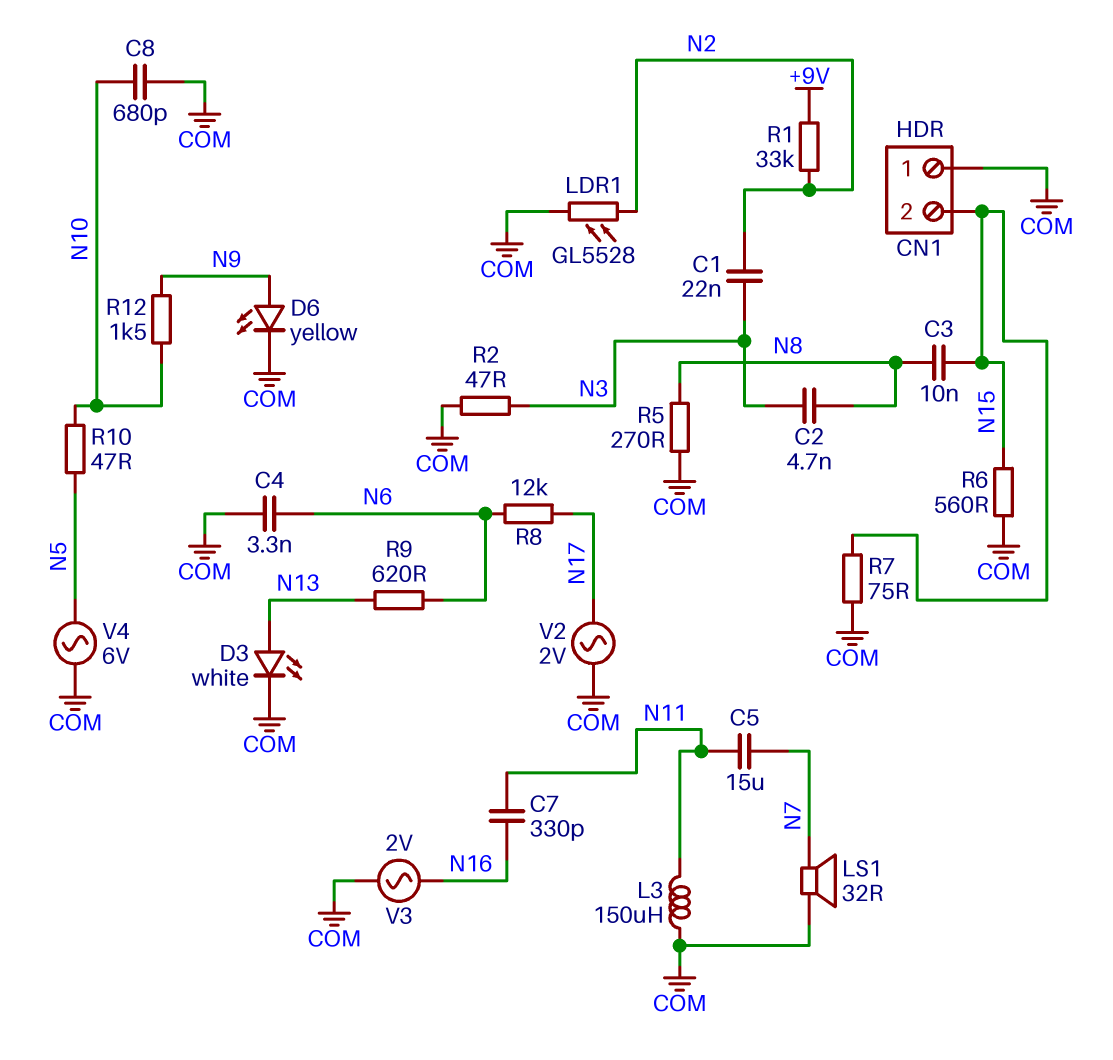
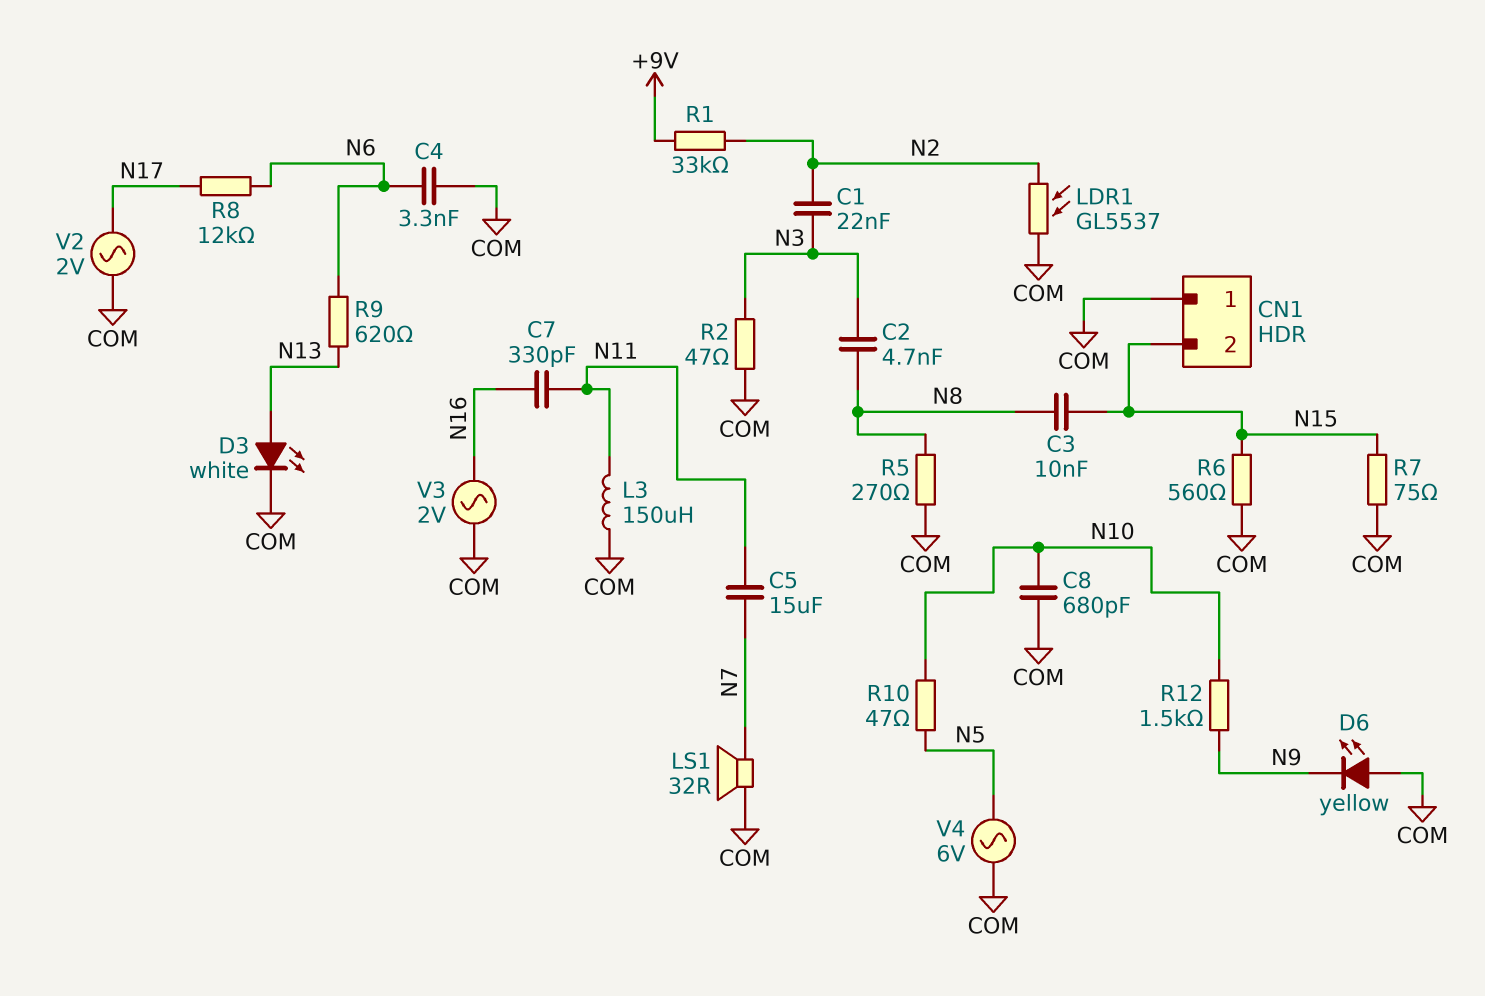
D6: LED yellow (A N9, K COM) -> LED yellow (A COM, K N9)
LDR1: GL5528 (COM, N2) -> GL5537 (COM, N2)

